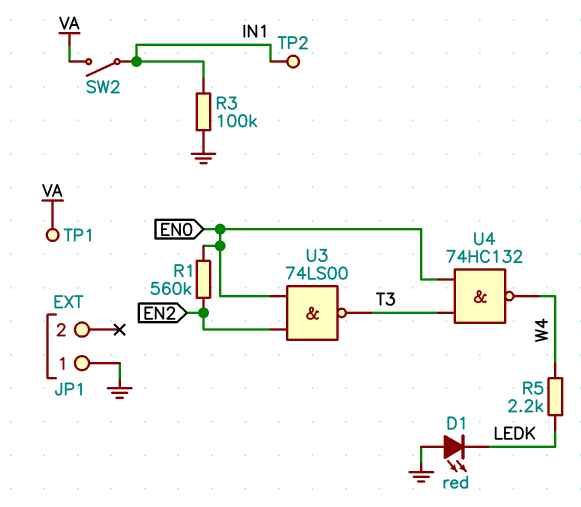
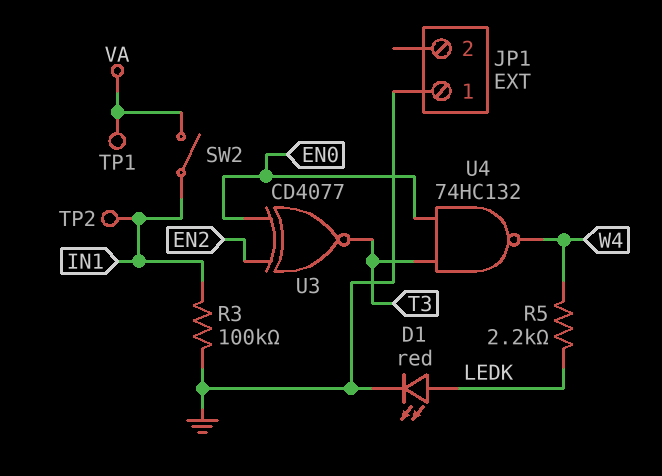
D1: LED red (A GND, K LEDK) -> LED red (A LEDK, K GND)
R1: 560k (EN0, EN2) -> none
U3: NAND 74LS00 (in EN0, in EN2, out T3) -> XNOR CD4077 (in EN0, in EN2, out T3)

